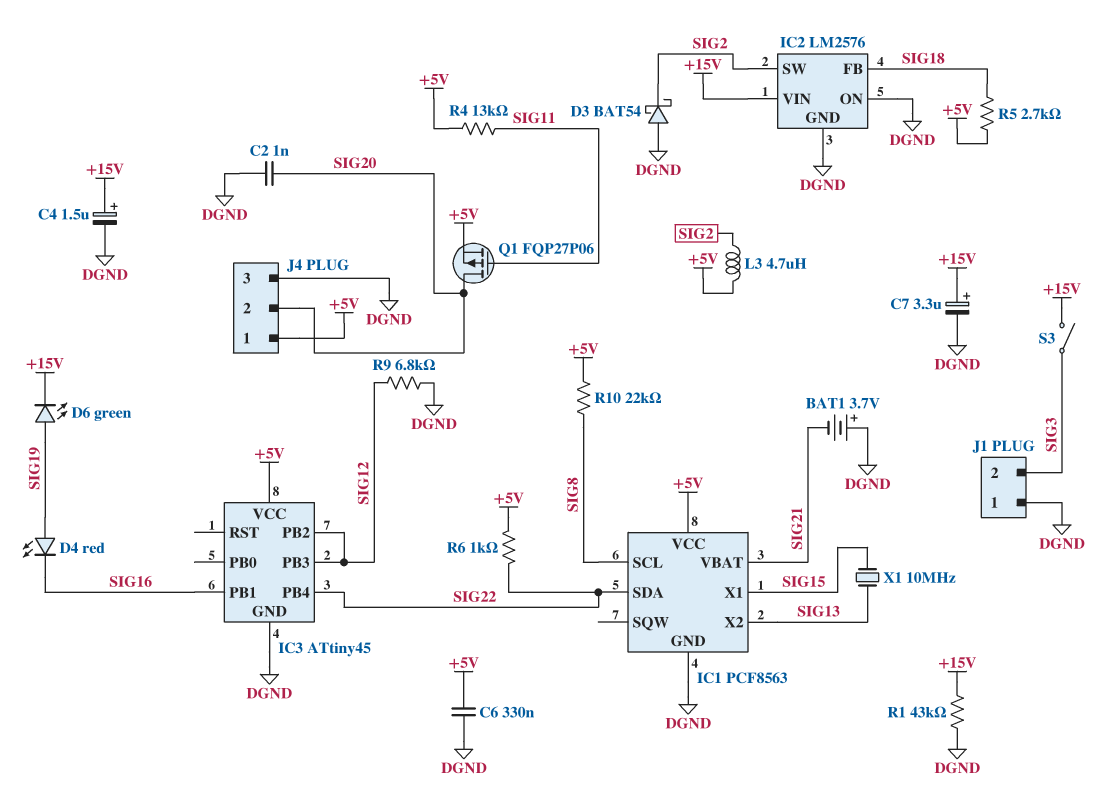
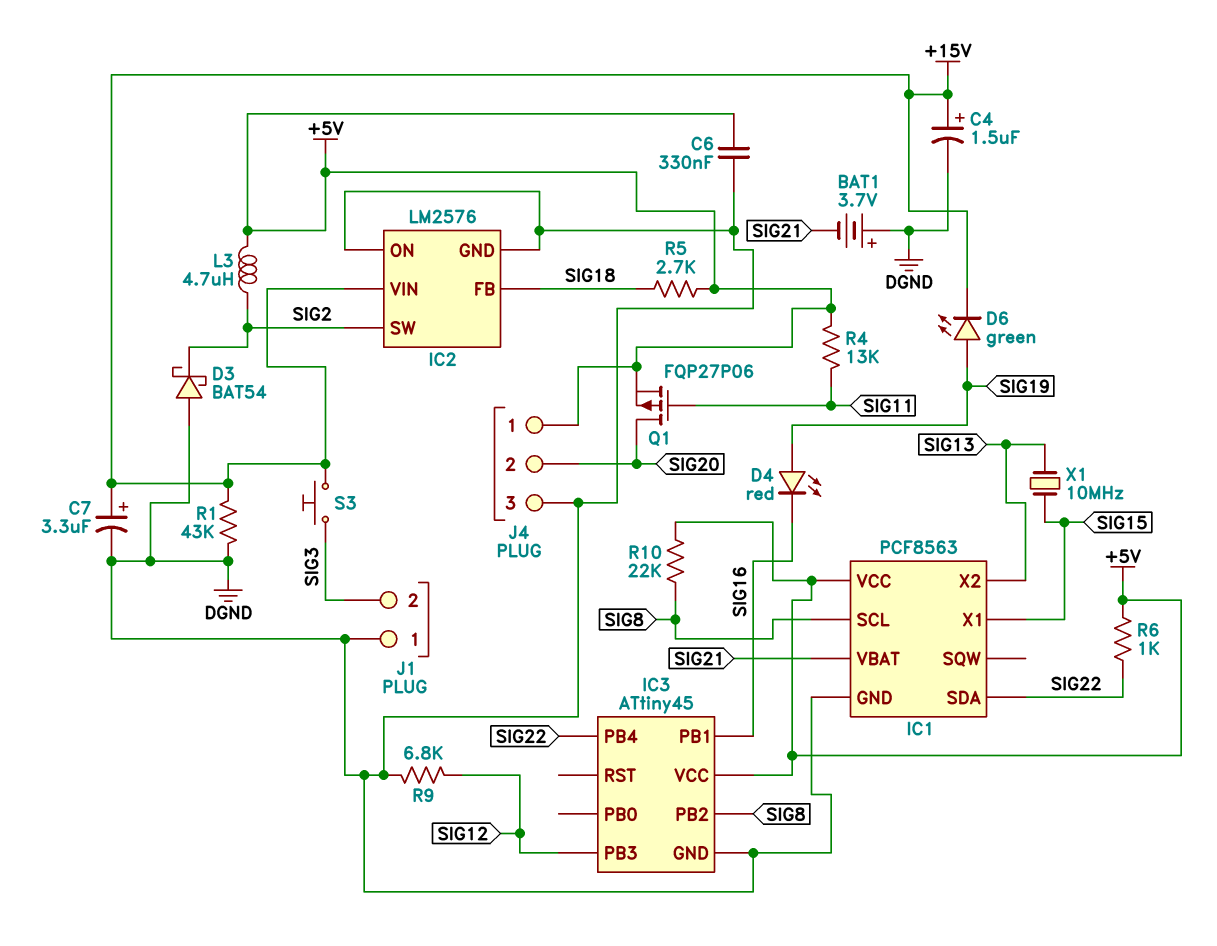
C2: 1nF (DGND, SIG20) -> none
IC3 pin PB2: SIG12 -> SIG8
S3: switch (+15V, SIG3) -> button (+15V, SIG3)

